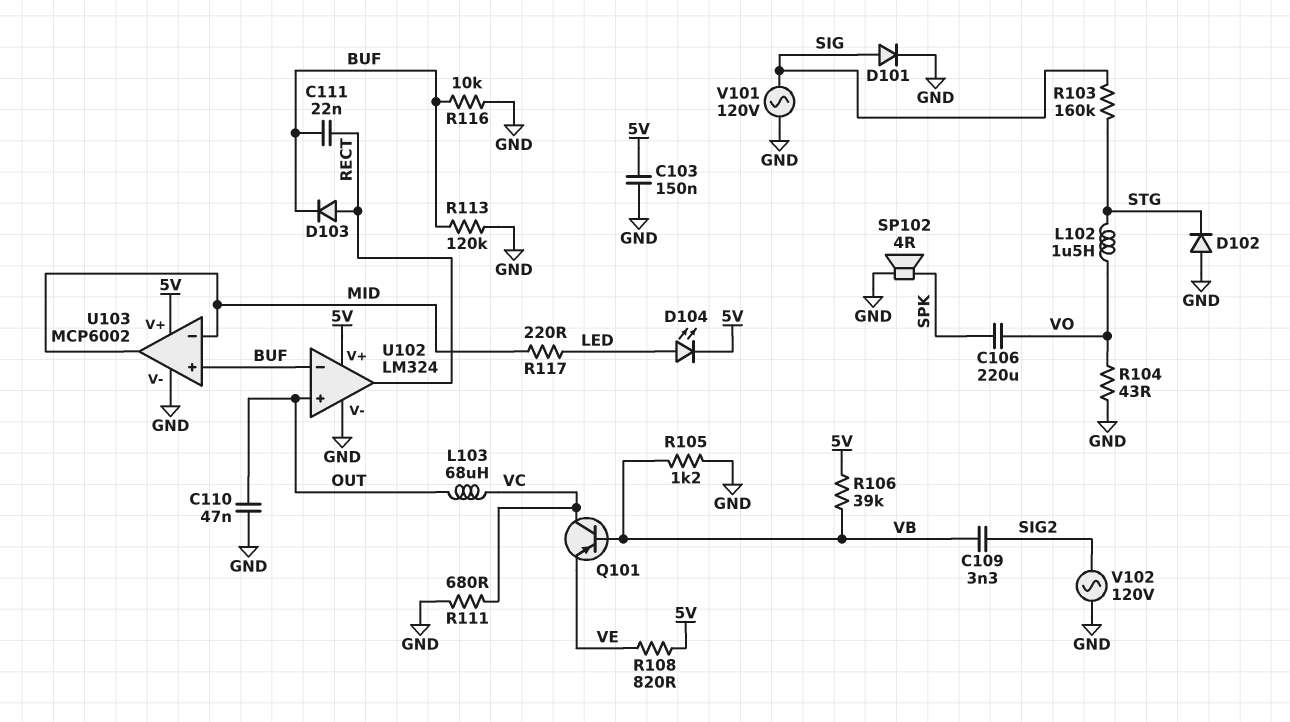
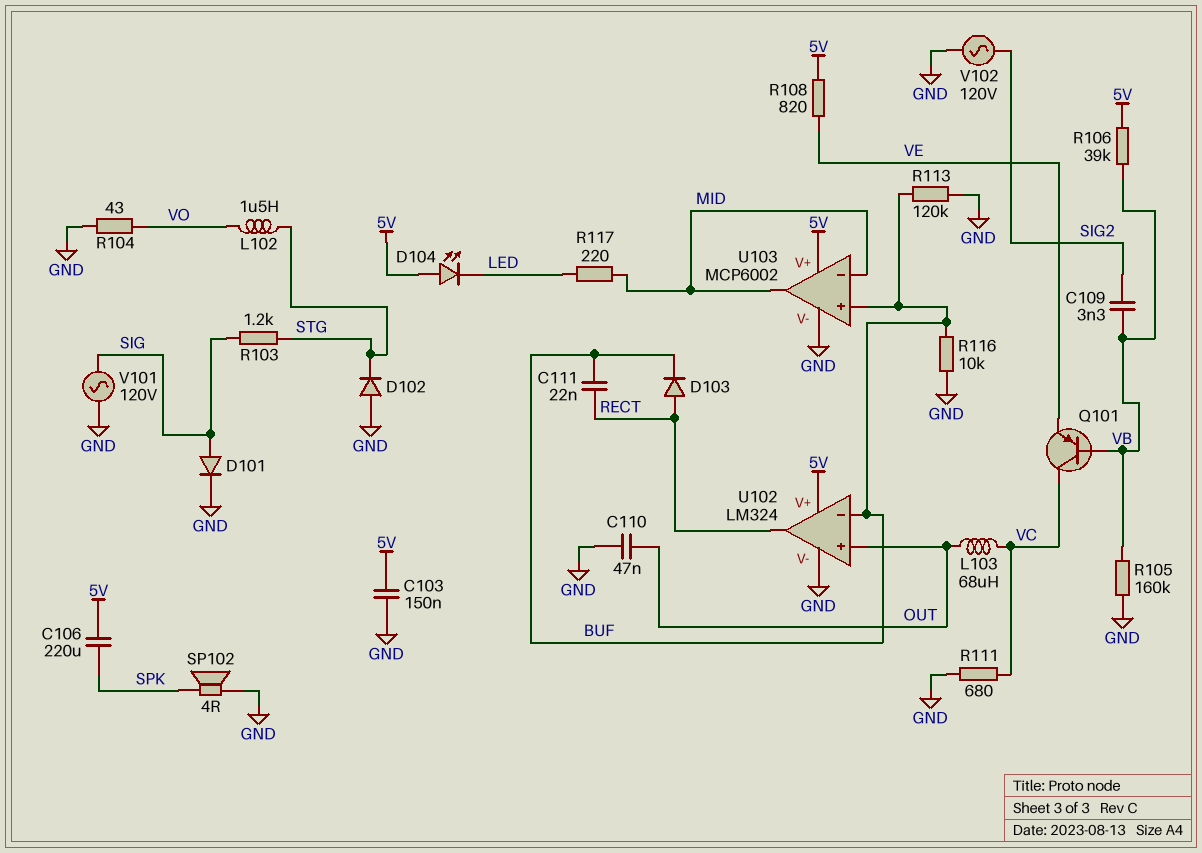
C106: 220uF (SPK, VO) -> 220uF (5V, SPK)
D104: LED (A LED, K 5V) -> LED (A 5V, K LED)
R103: 160k (SIG, STG) -> 1.2k (SIG, STG)
R105: 1.2k (GND, VB) -> 160k (GND, VB)

